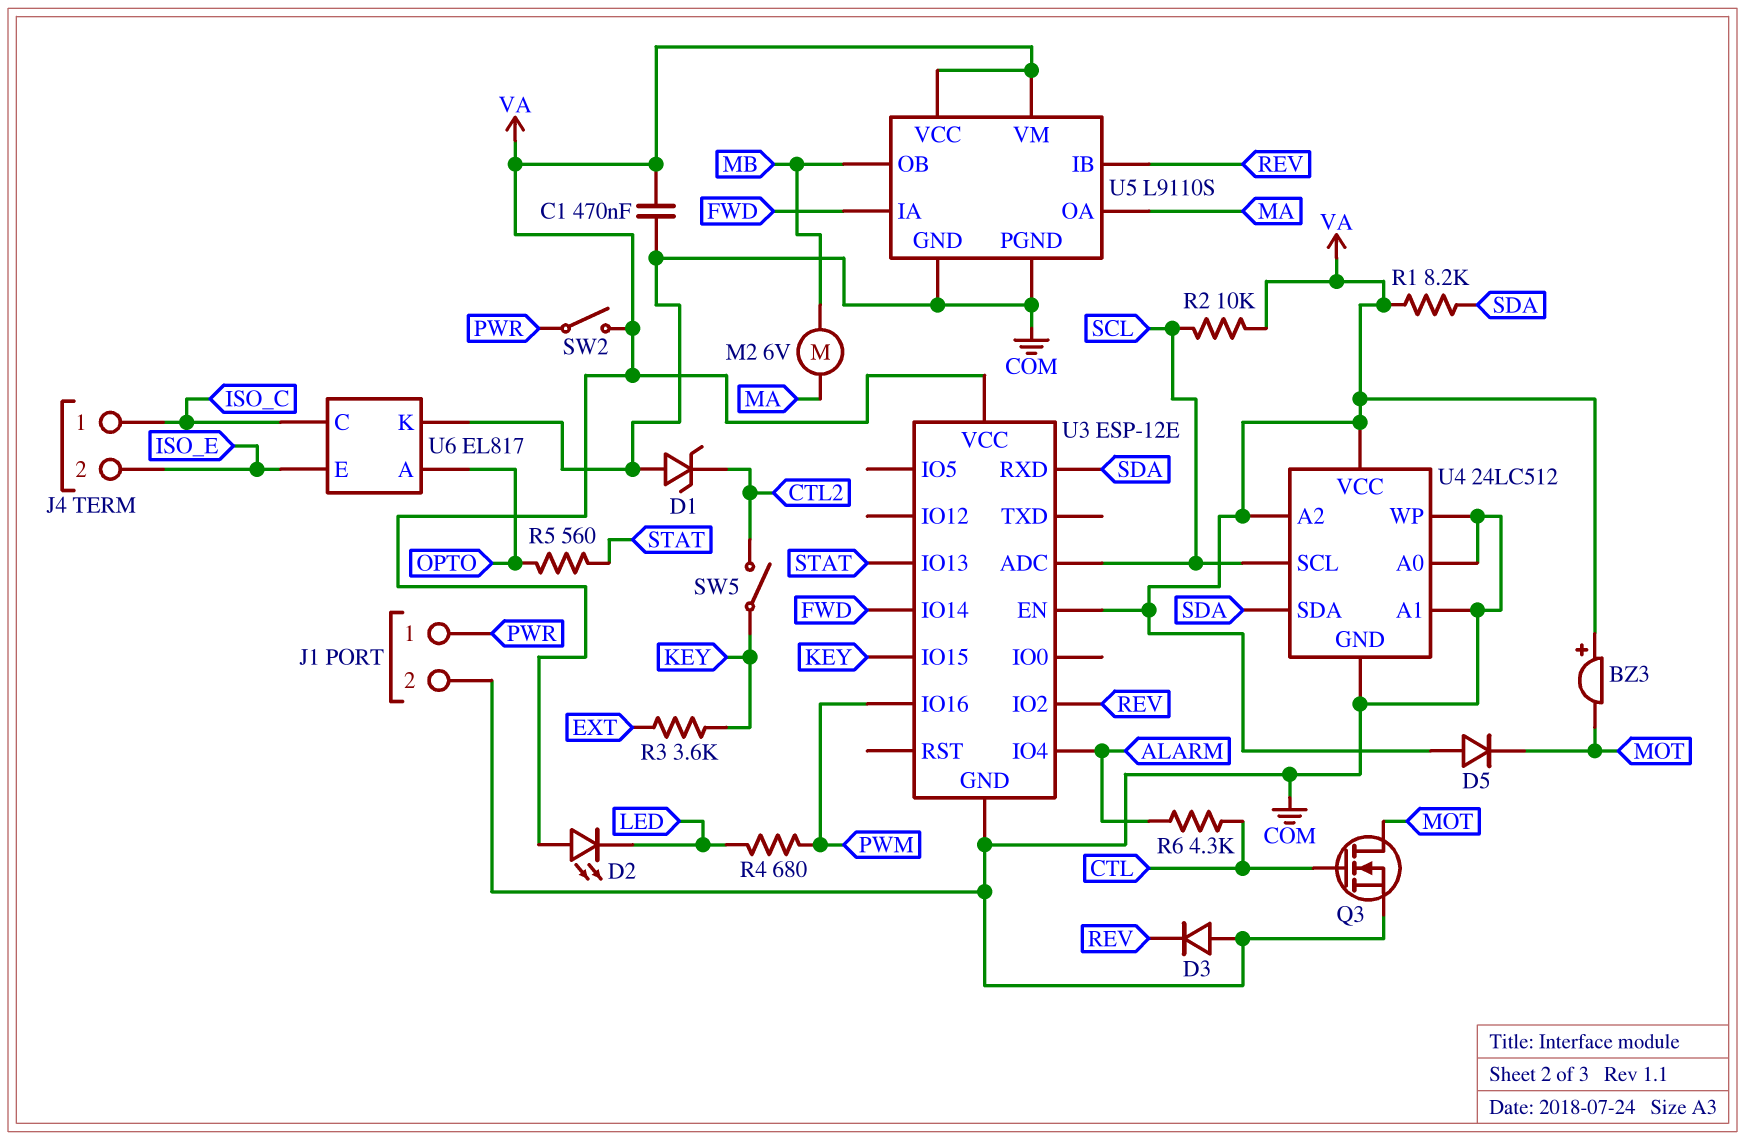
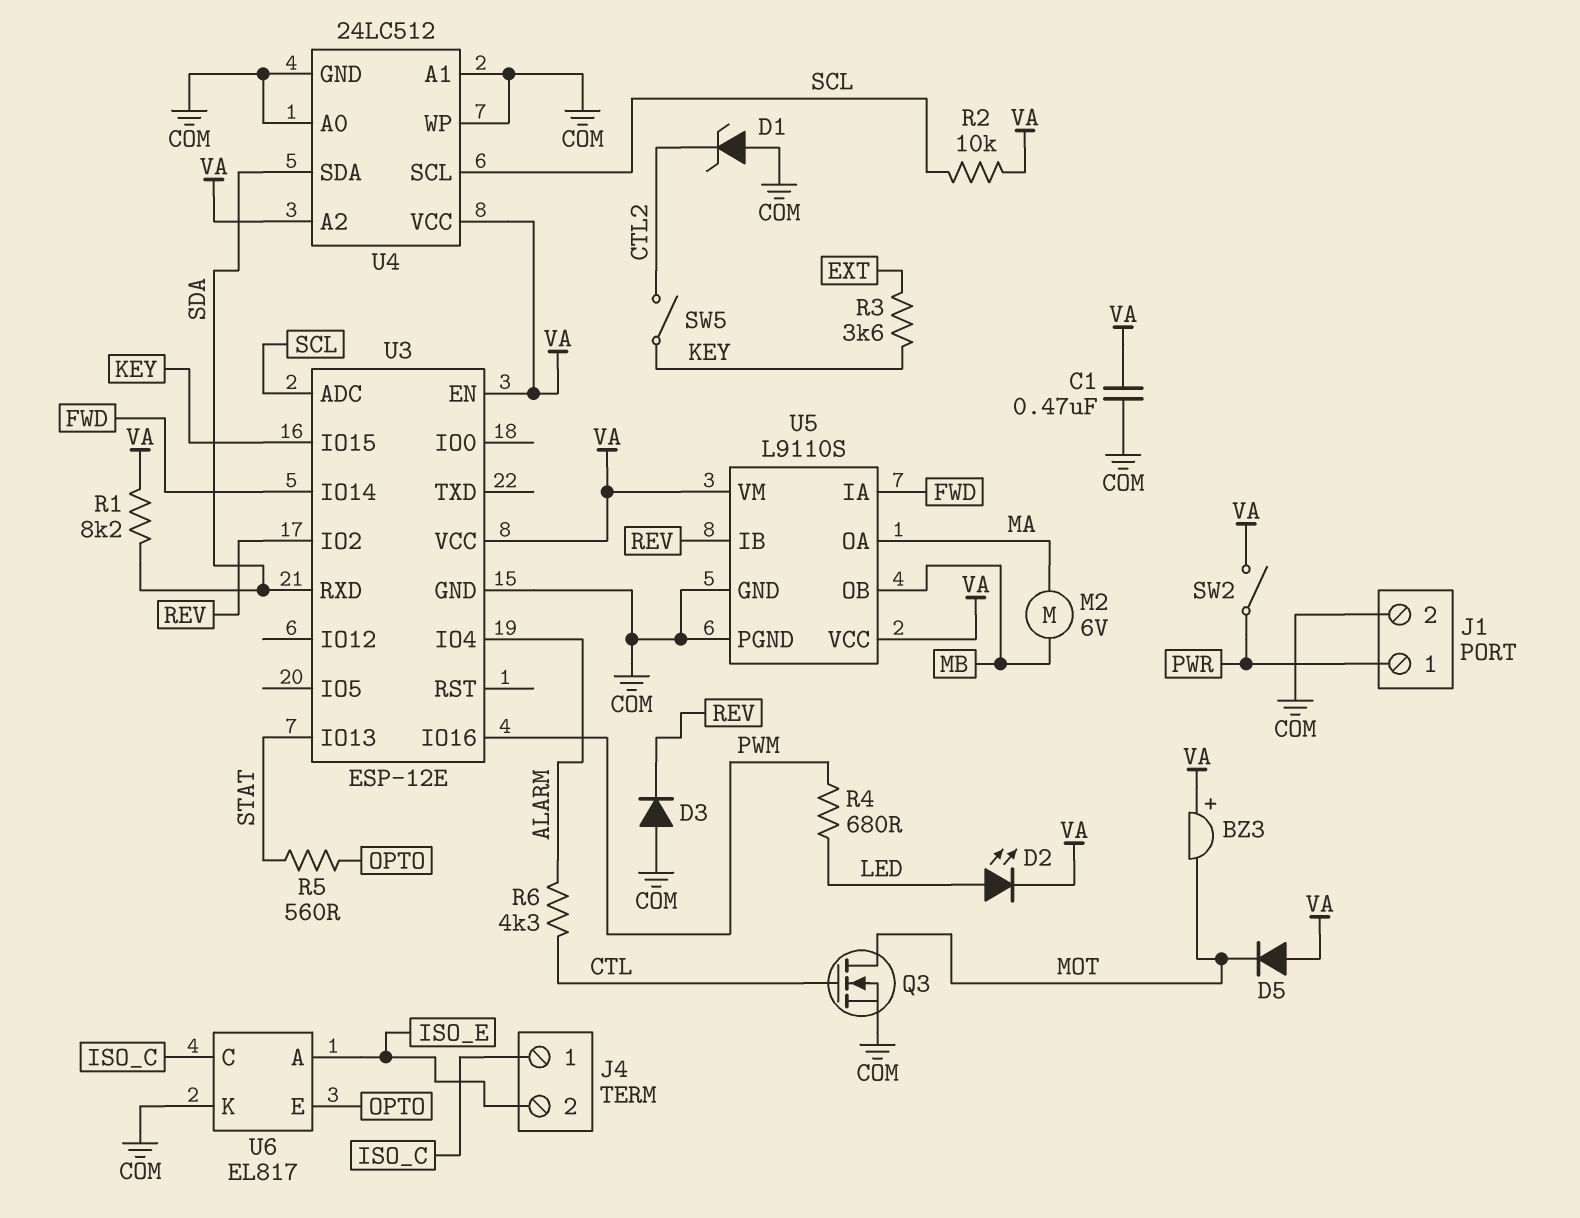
D2: LED (A VA, K LED) -> LED (A LED, K VA)
U6 pin A: OPTO -> ISO_E
U6 pin E: ISO_E -> OPTO

